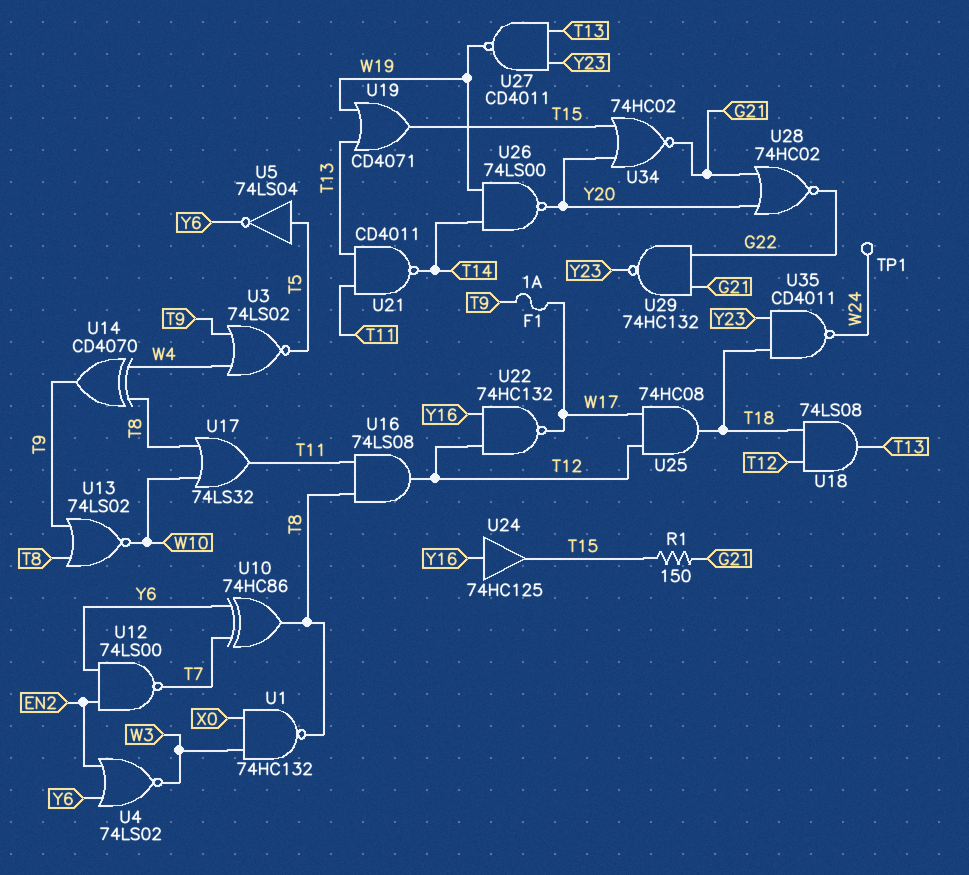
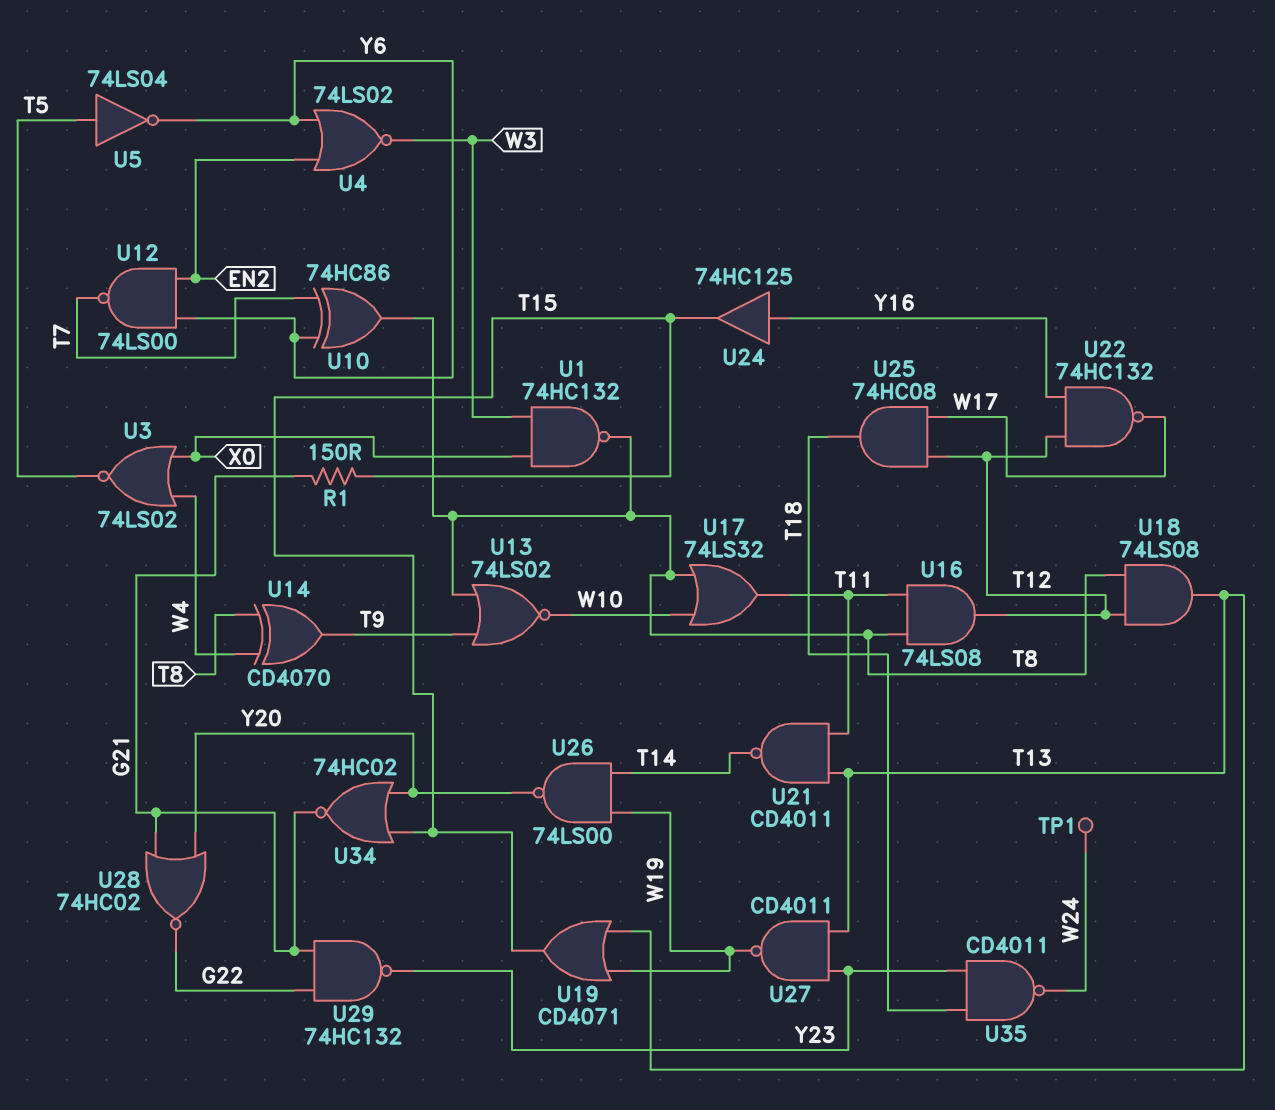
F1: 1A (T9, W17) -> none
U3: NOR 74LS02 (in T9, in W4, out T5) -> NOR 74LS02 (in W4, in X0, out T5)
U18: AND 74LS08 (in T12, in T18, out T13) -> AND 74LS08 (in T8, in T12, out T13)

